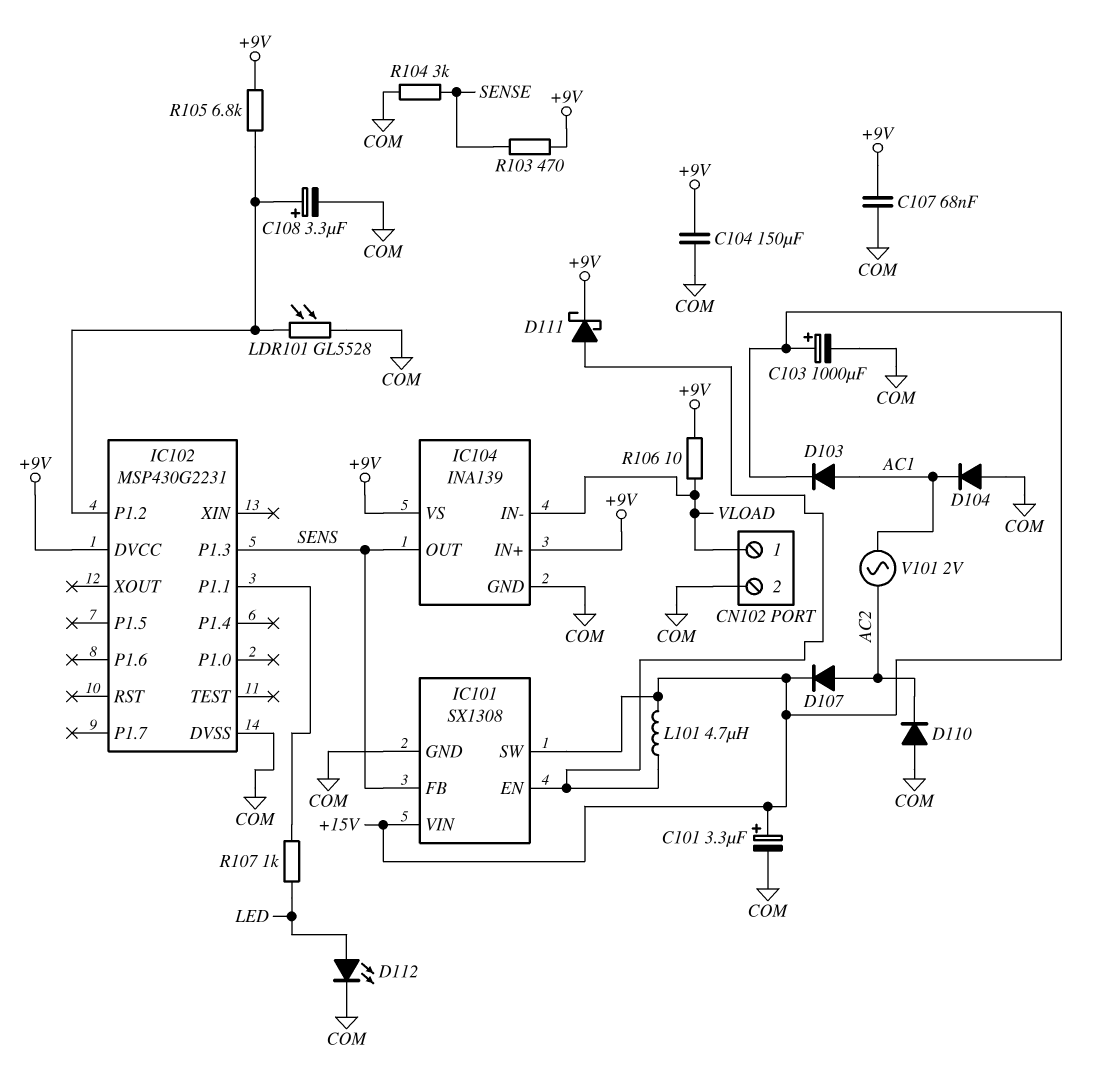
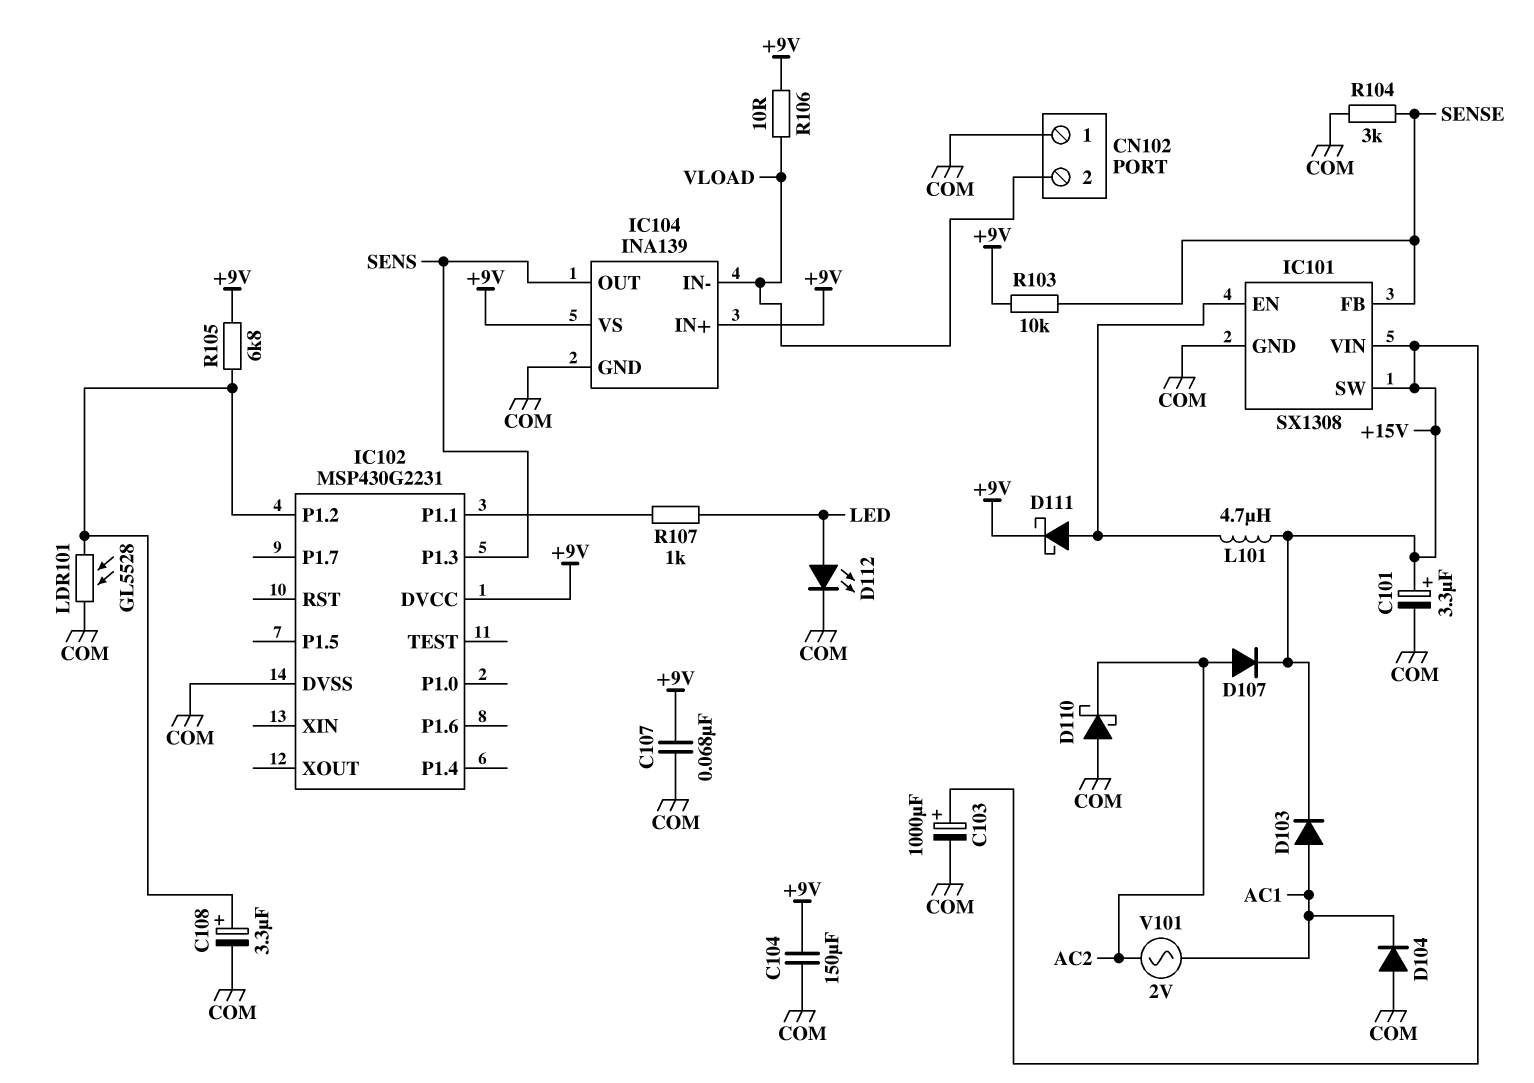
CN102 pin 1: VLOAD -> COM
CN102 pin 2: COM -> VLOAD
D110: diode (A COM, K AC2) -> schottky (A COM, K AC2)
IC101 pin FB: SENS -> SENSE
R103: 470 (+9V, SENSE) -> 10k (+9V, SENSE)

